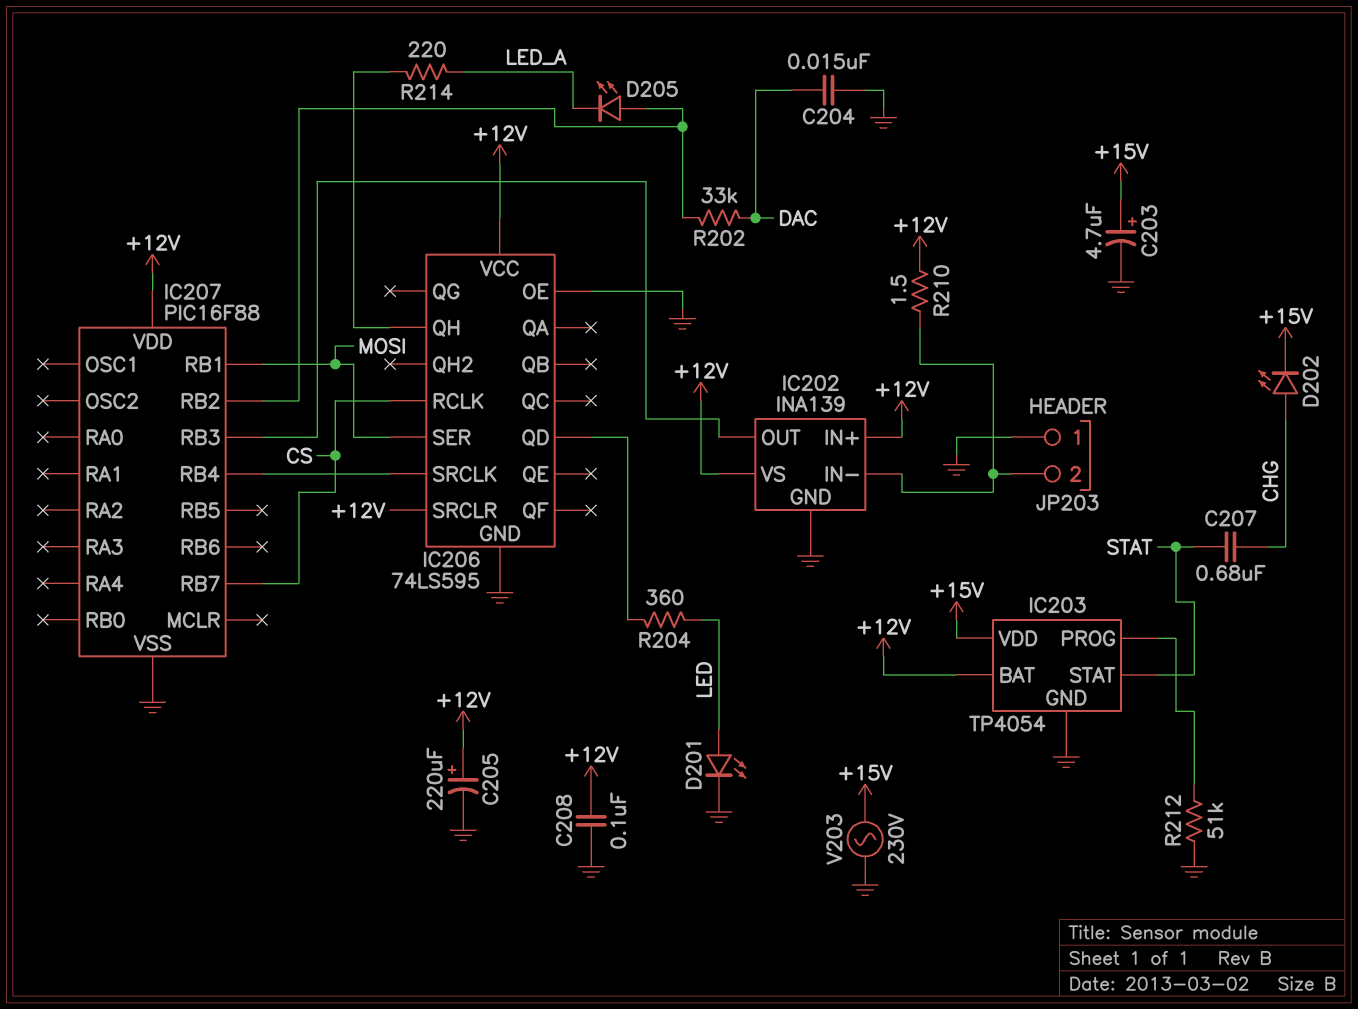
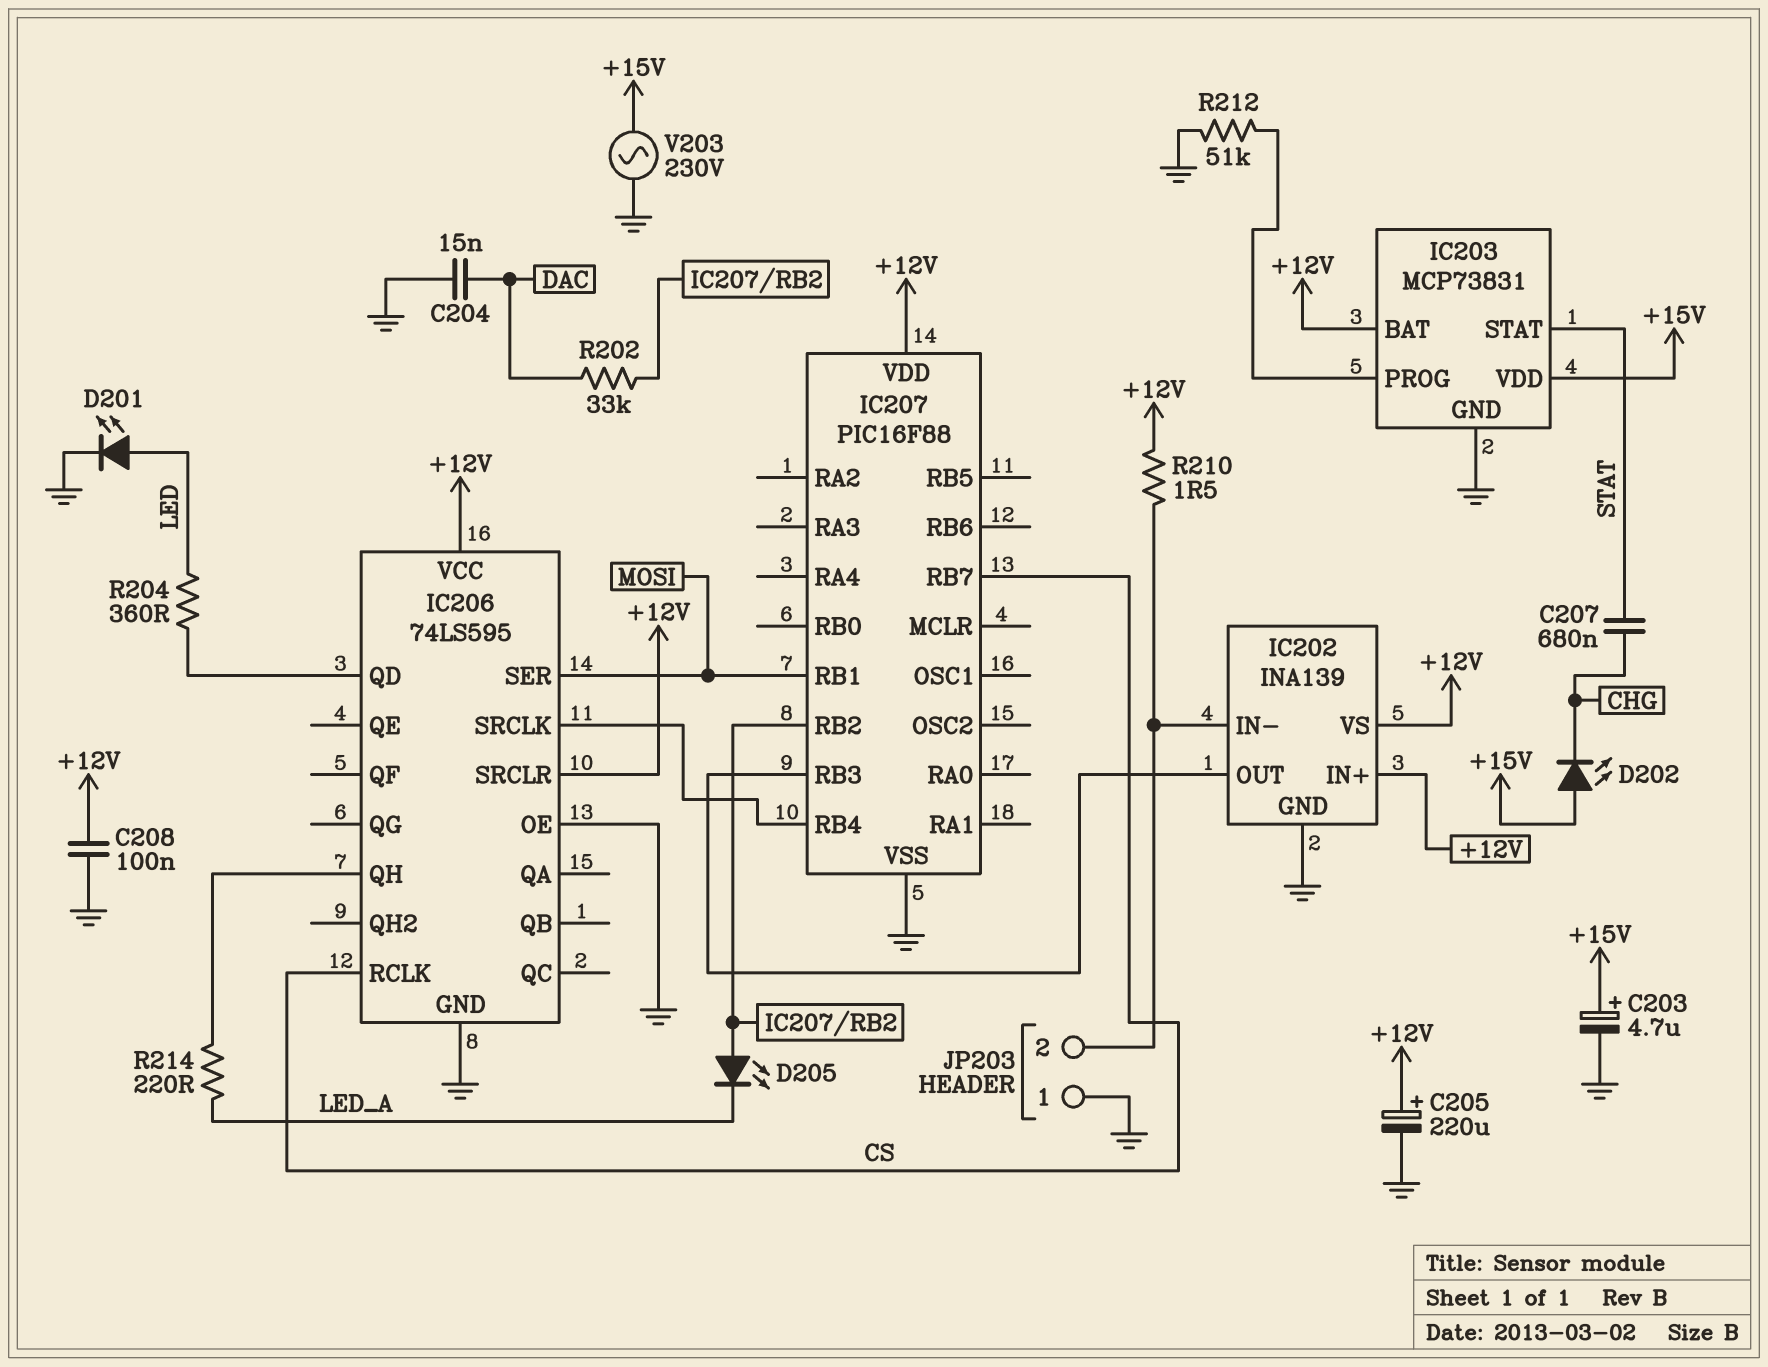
D202: LED (A CHG, K +15V) -> LED (A +15V, K CHG)
IC203: TP4054 -> MCP73831

